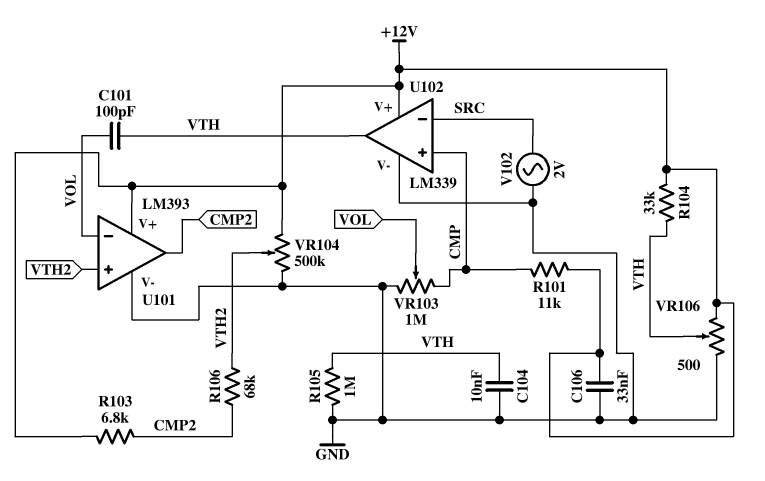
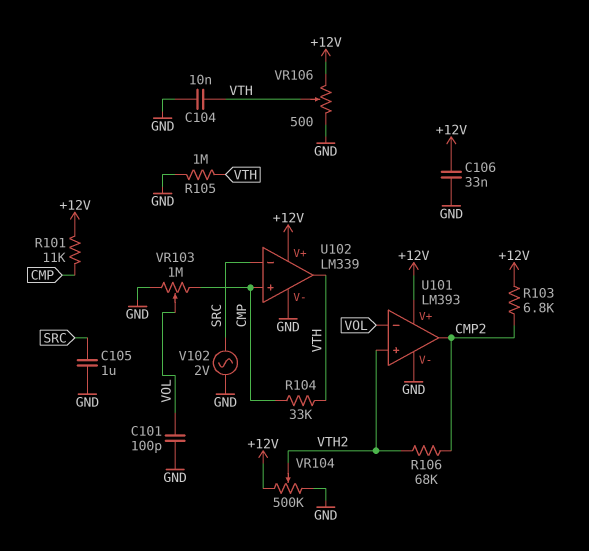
C101: 100pF (VOL, VTH) -> 100pF (GND, VOL)
C105: none -> 1uF (GND, SRC)
R104: 33k (+12V, VTH) -> 33k (CMP, VTH)

